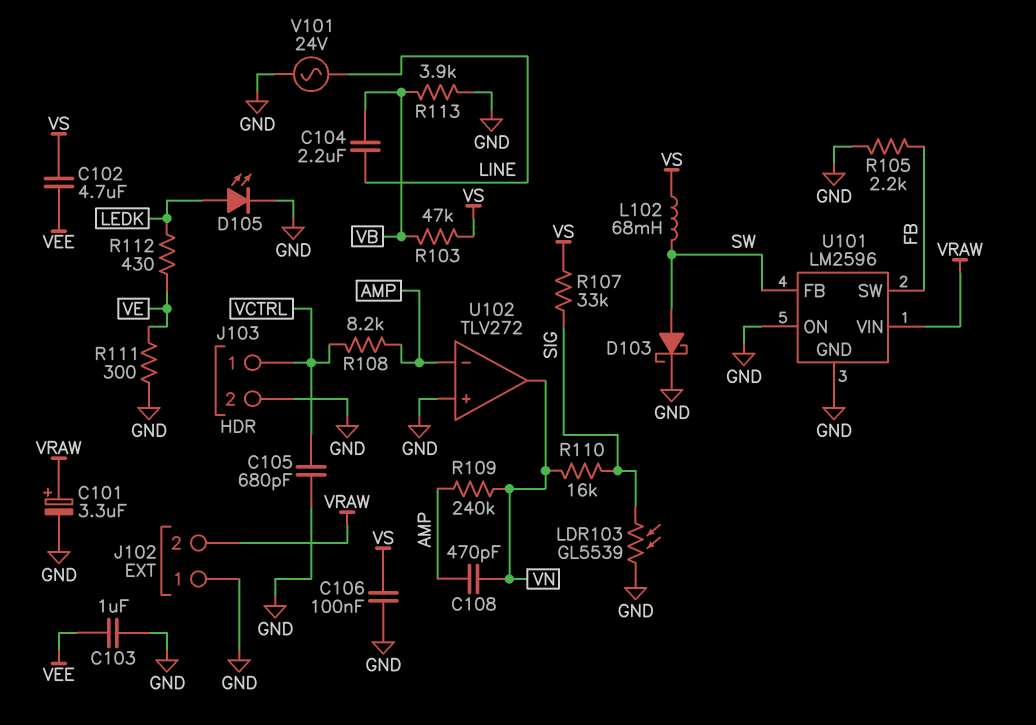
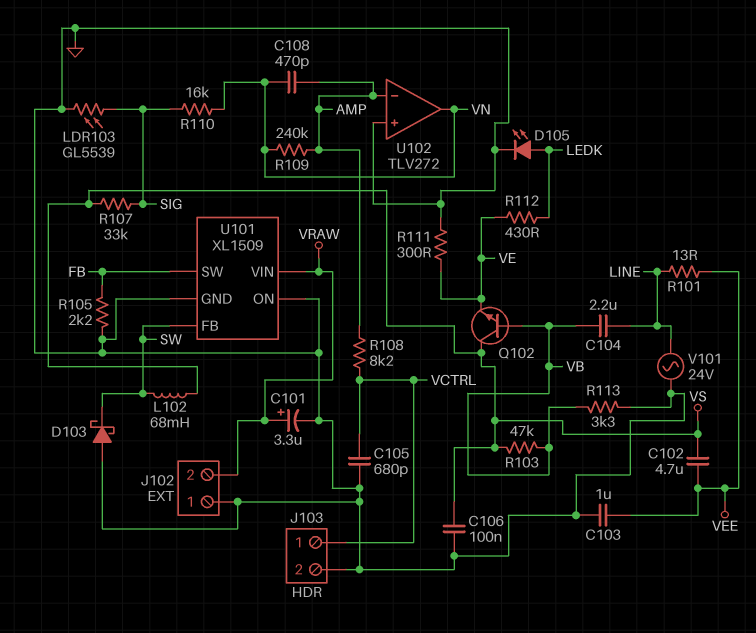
D103: schottky (A SW, K GND) -> schottky (A GND, K SW)
Q102: none -> NPN (B VB, C VS, E VE)
R101: none -> 13 (LINE, VEE)
R113: 3.9k (GND, VB) -> 3.3k (GND, VB)
U101: LM2596 -> XL1509

